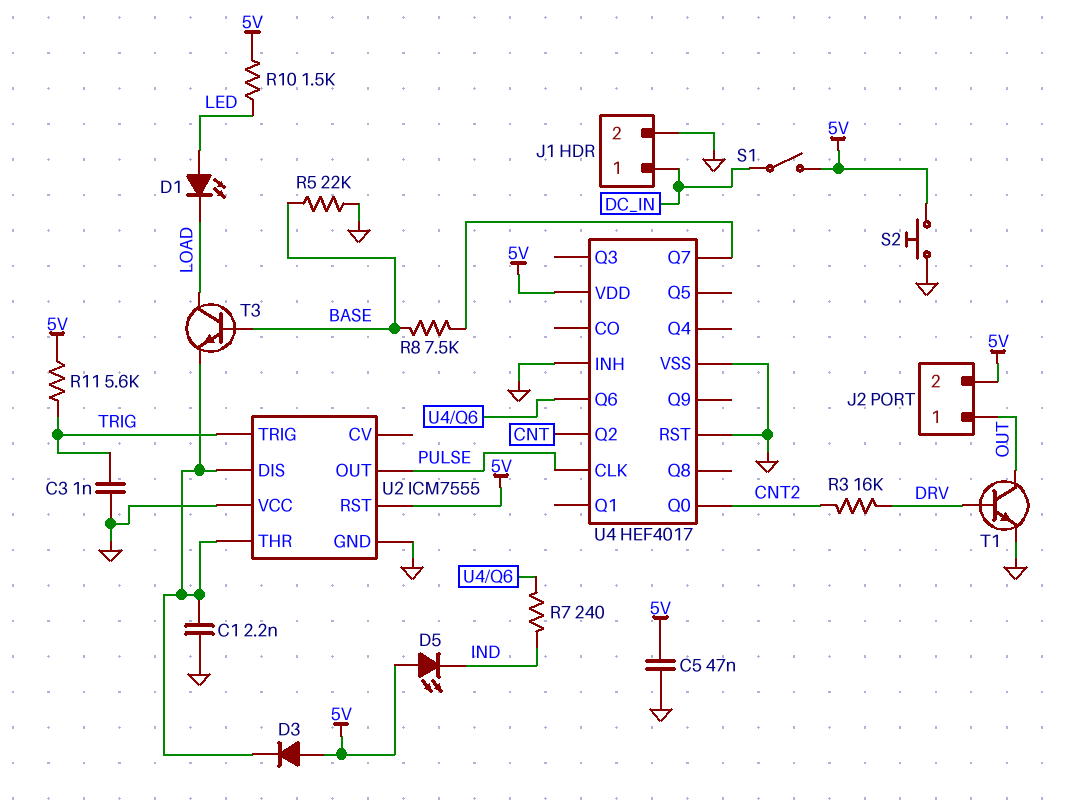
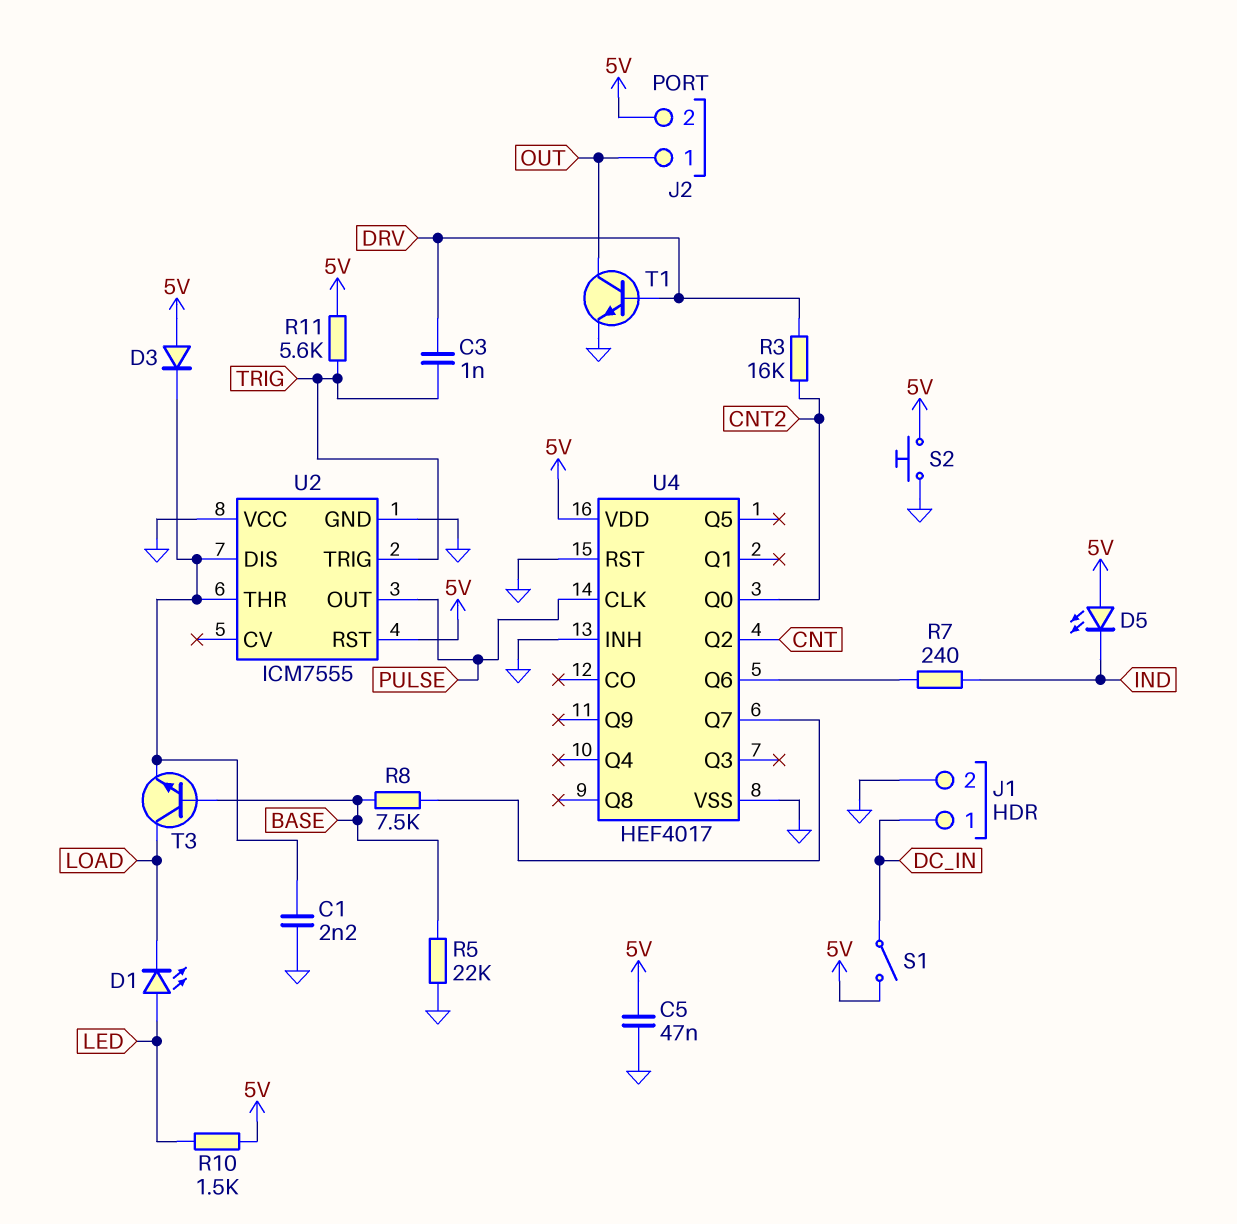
C3: 1nF (GND, TRIG) -> 1nF (DRV, TRIG)

